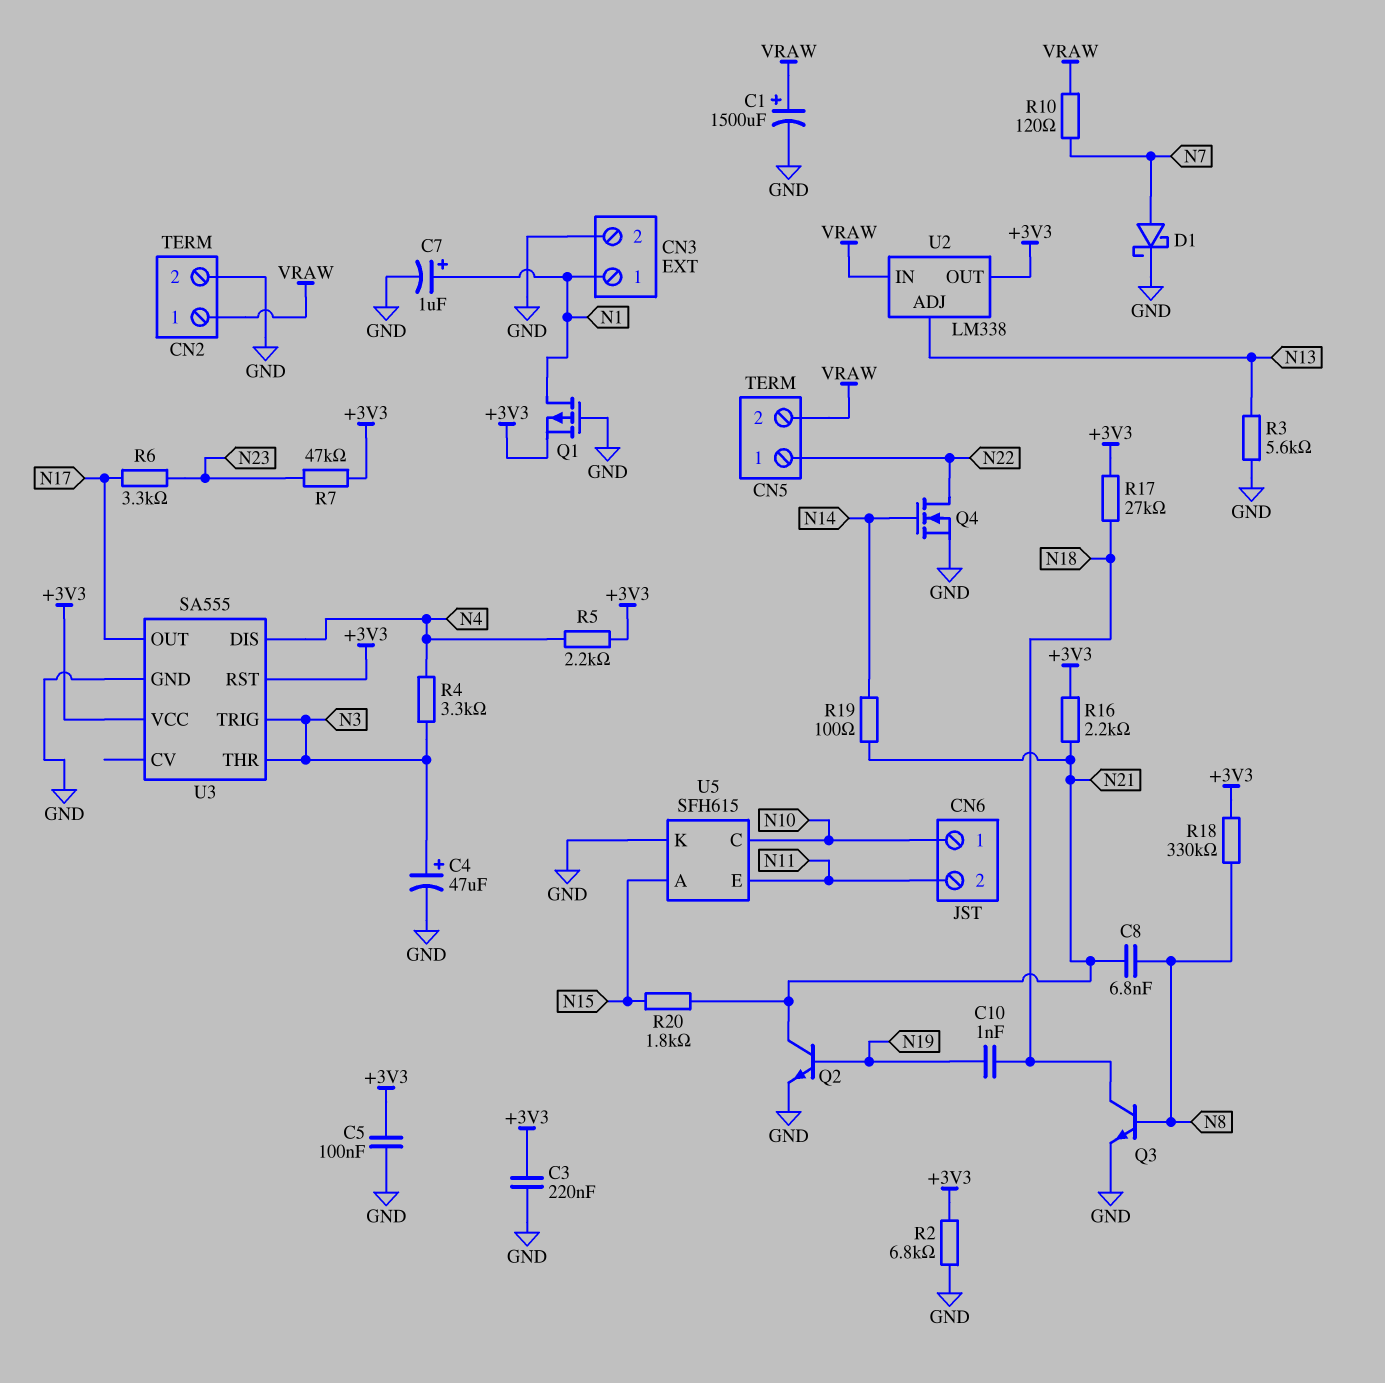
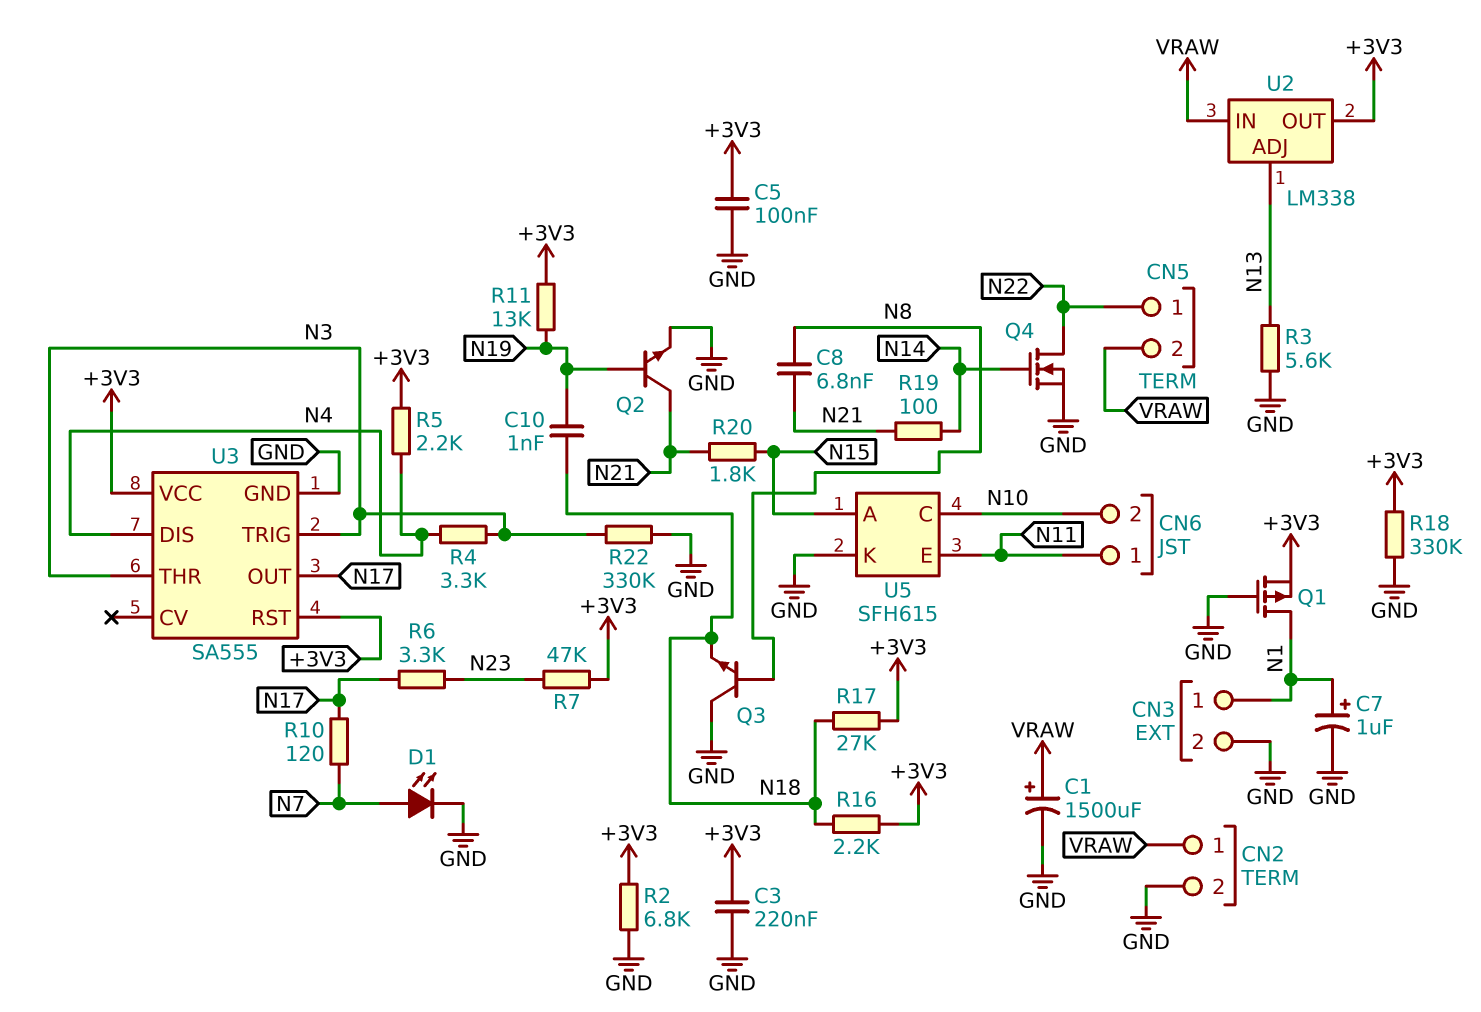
C4: 47uF (plus N3, minus GND) -> none
CN6 pin 1: N10 -> N11
CN6 pin 2: N11 -> N10
D1: schottky (A N7, K GND) -> LED (A N7, K GND)
Q3: NPN (B N8, C N18, E GND) -> NPN (B N8, C GND, E N18)
R10: 120 (N7, VRAW) -> 120 (N7, N17)
R11: none -> 13k (+3V3, N19)
R16: 2.2k (+3V3, N21) -> 2.2k (+3V3, N18)
R18: 330k (+3V3, N8) -> 330k (+3V3, GND)
R22: none -> 330k (GND, N3)

